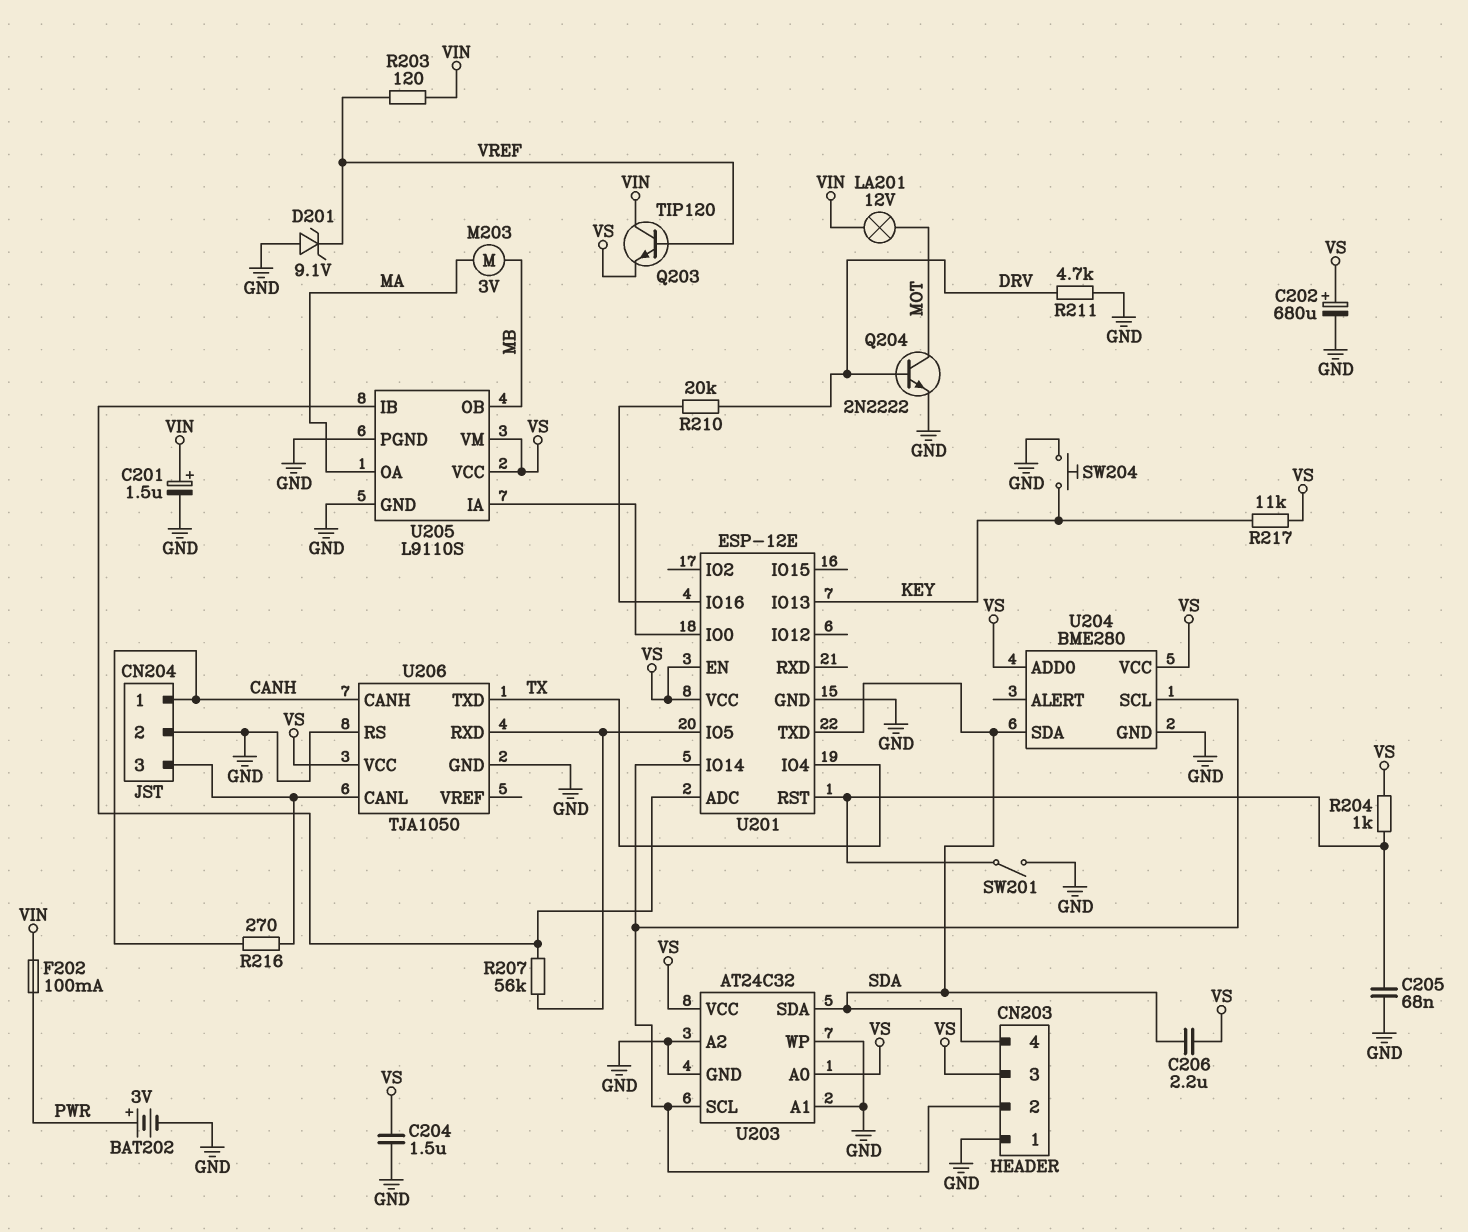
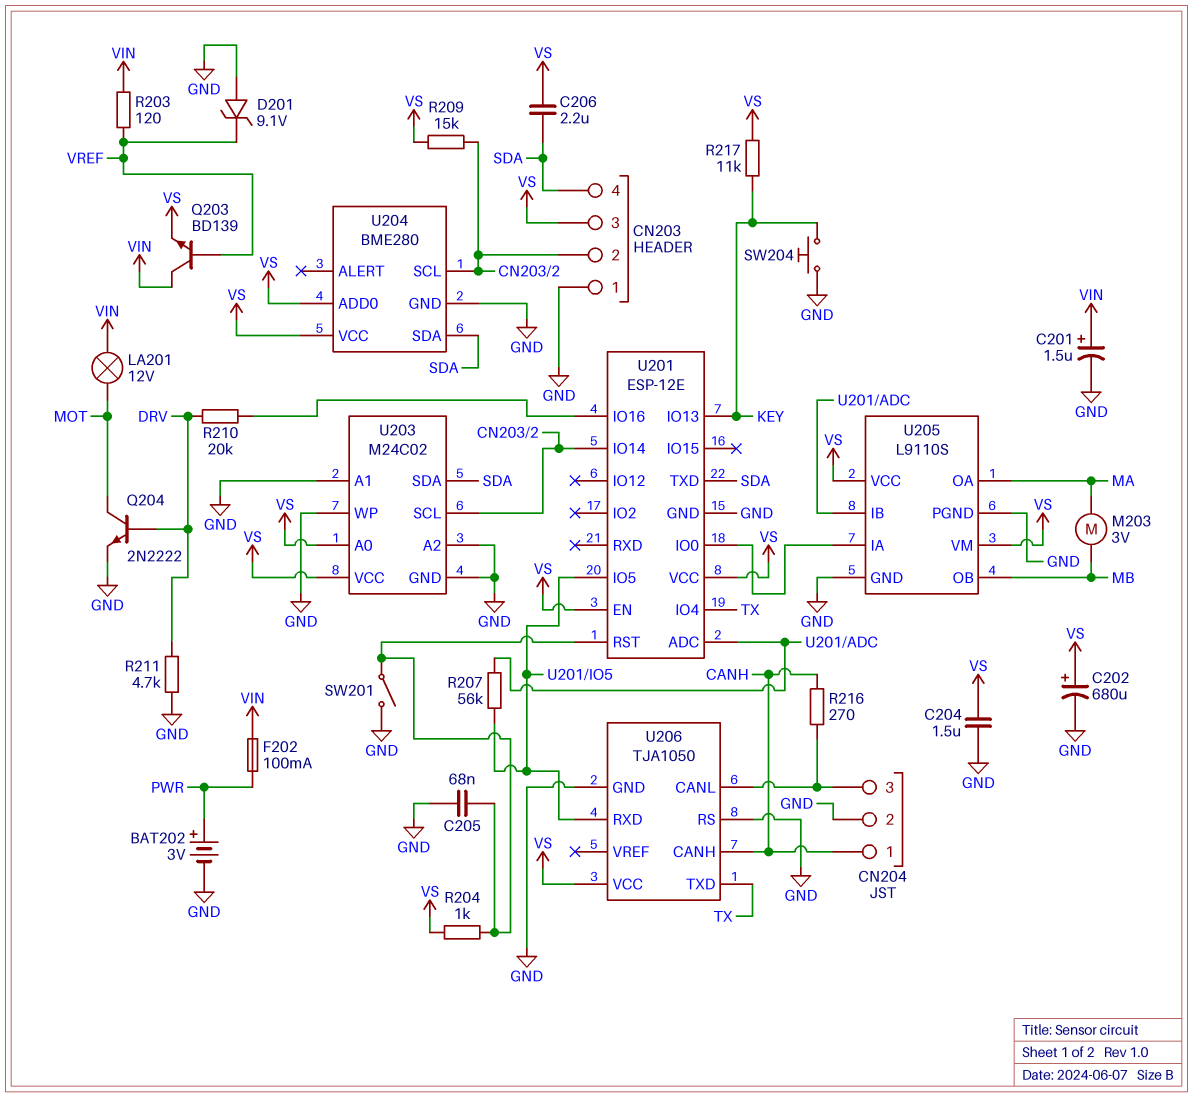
Q203: NPN TIP120 (B VREF, C VIN, E VS) -> NPN BD139 (B VREF, C VIN, E VS)
R209: none -> 15k (CN203/2, VS)
U203: AT24C32 -> M24C02

